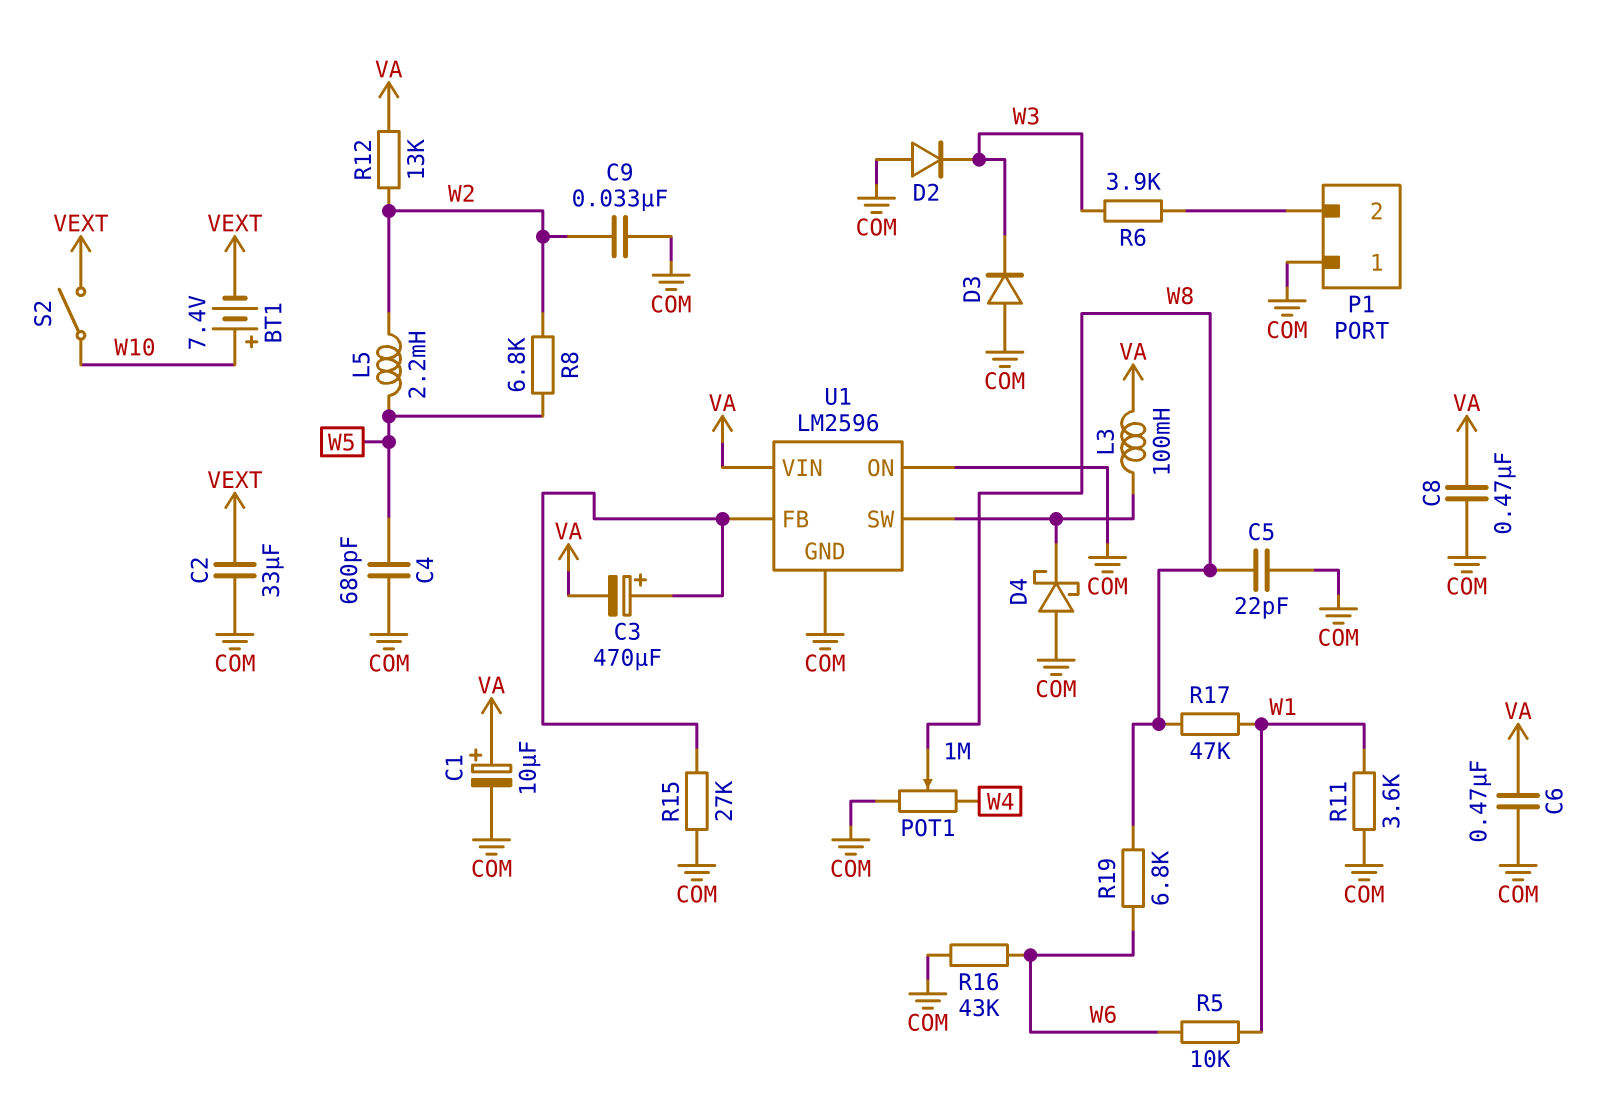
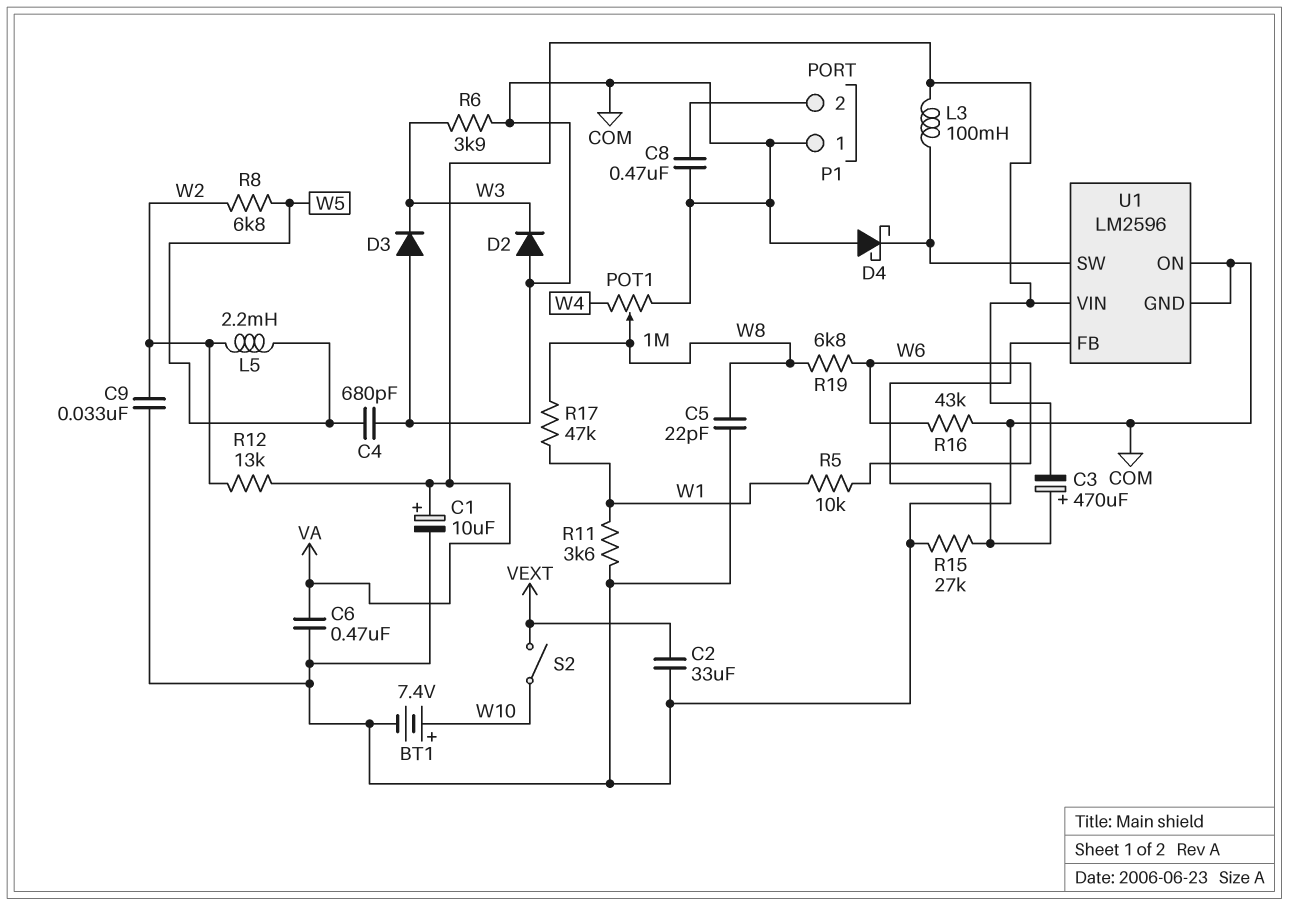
BT1: 7.4V (plus W10, minus VEXT) -> 7.4V (plus W10, minus COM)
C8: 470nF (COM, VA) -> 470nF (COM, P1/2)
R6: 3.9k (P1/2, W3) -> 3.9k (COM, W3)

